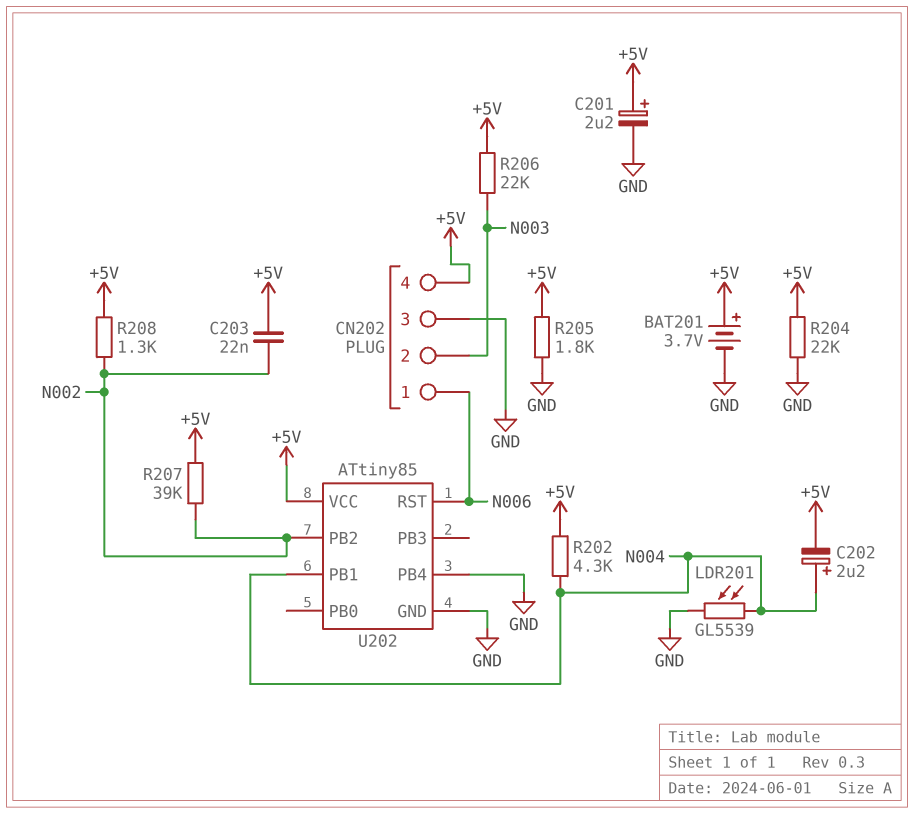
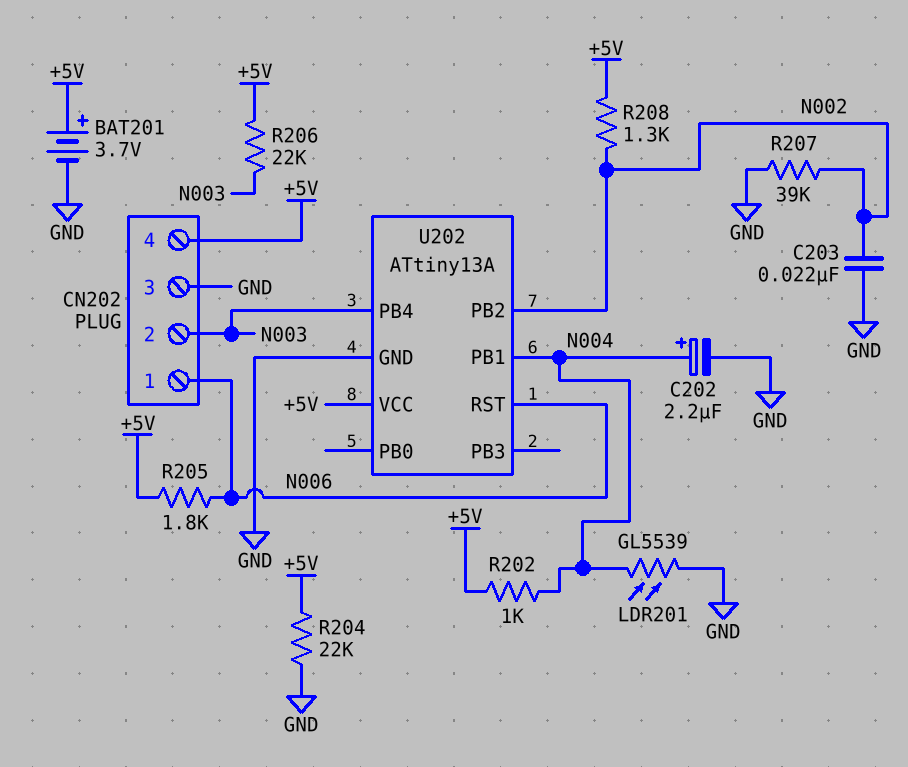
C201: 2.2uF (plus +5V, minus GND) -> none
C202: 2.2uF (plus N004, minus +5V) -> 2.2uF (plus N004, minus GND)
C203: 22nF (+5V, N002) -> 22nF (GND, N002)
R202: 4.3k (+5V, N004) -> 1k (+5V, N004)
R205: 1.8k (+5V, GND) -> 1.8k (+5V, N006)
R207: 39k (+5V, N002) -> 39k (GND, N002)
U202: ATtiny85 -> ATtiny13A
U202 pin PB4: GND -> N003

